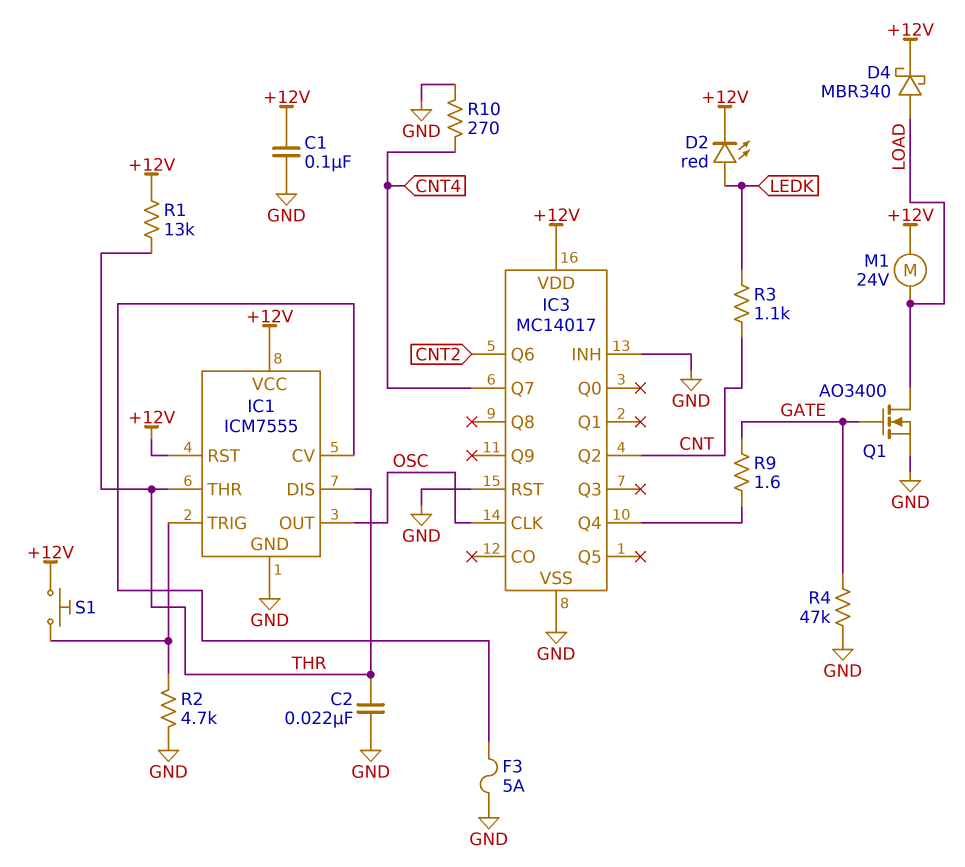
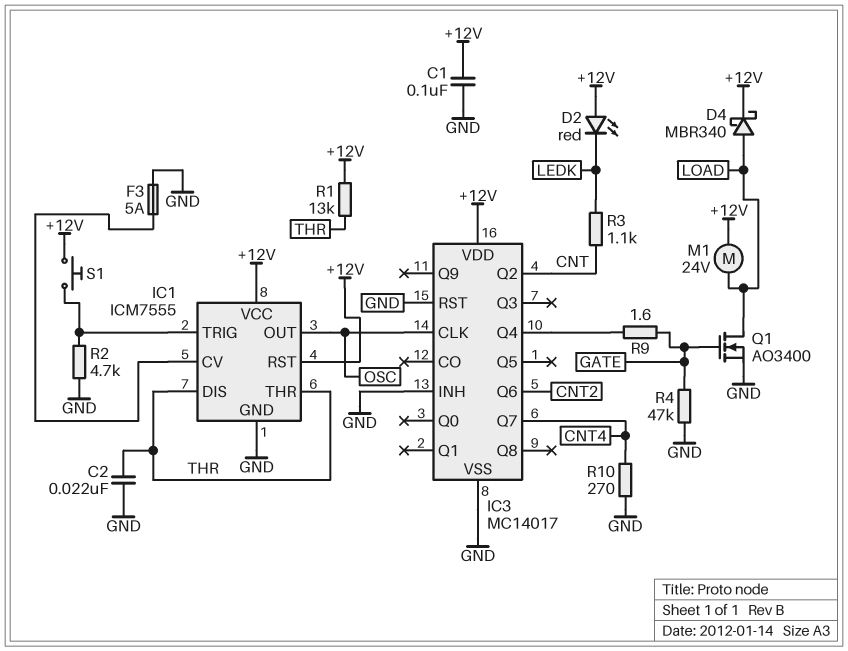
D2: LED red (A LEDK, K +12V) -> LED red (A +12V, K LEDK)

